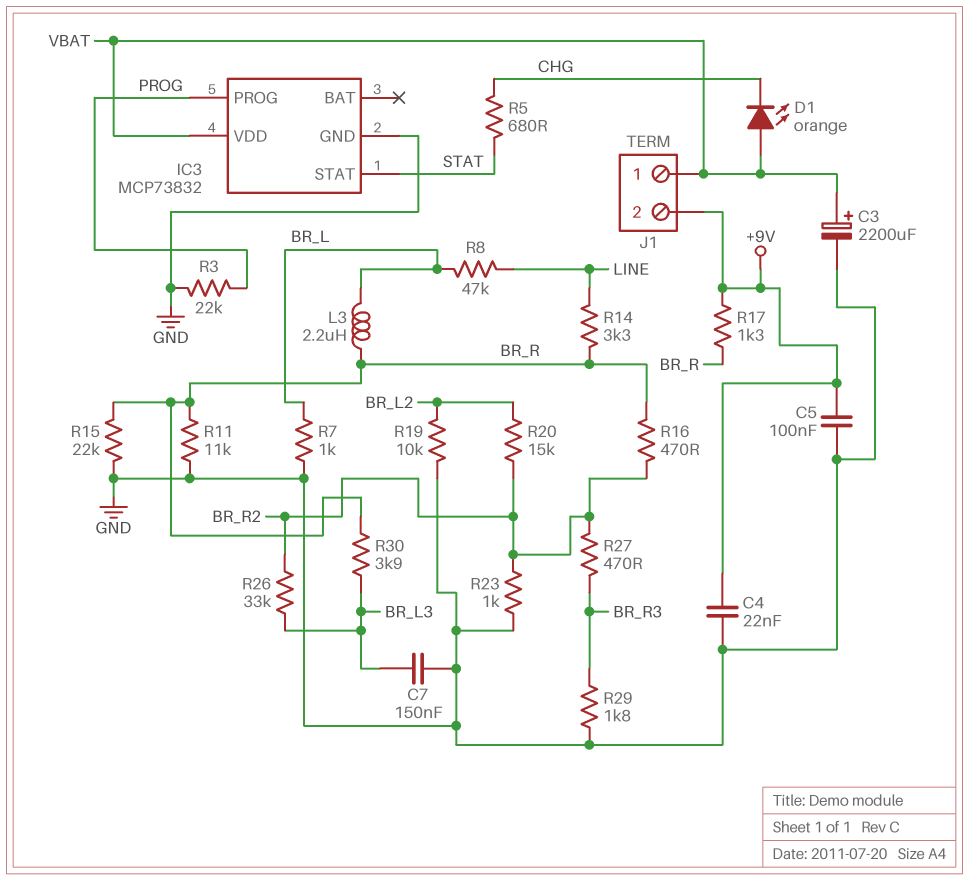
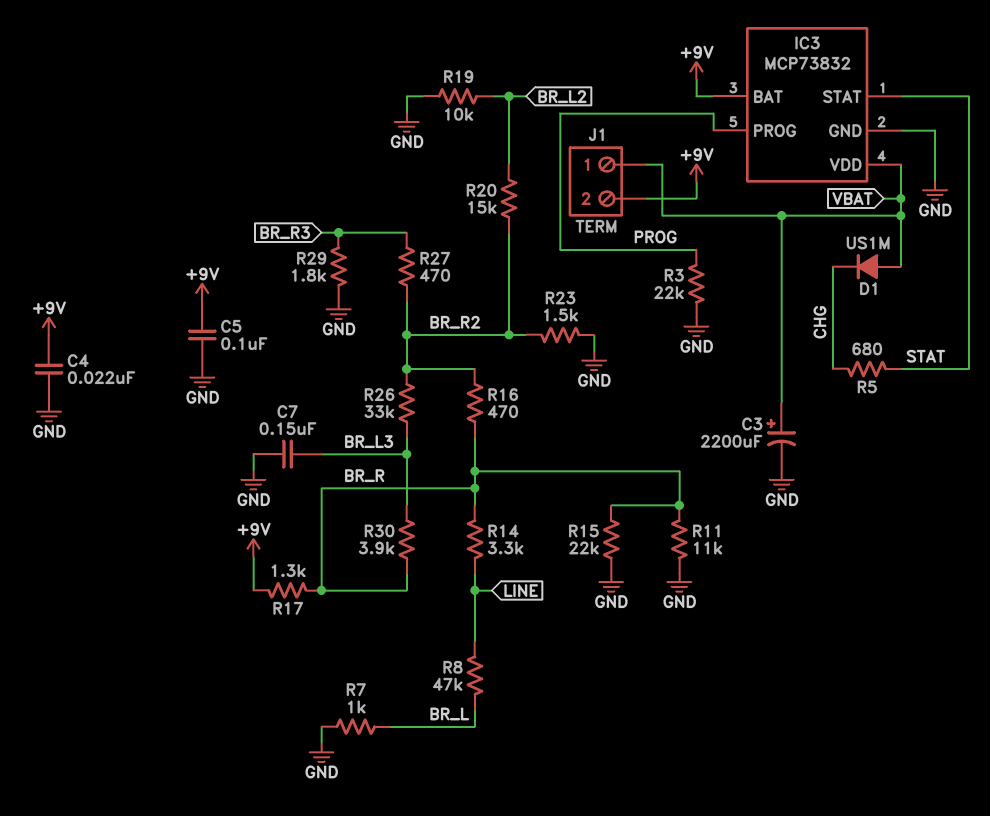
D1: LED orange (A VBAT, K CHG) -> diode US1M (A VBAT, K CHG)
IC3 pin BAT: none -> +9V
L3: 2.2uH (BR_L, BR_R) -> none
R23: 1k (BR_R2, GND) -> 1.5k (BR_R2, GND)

